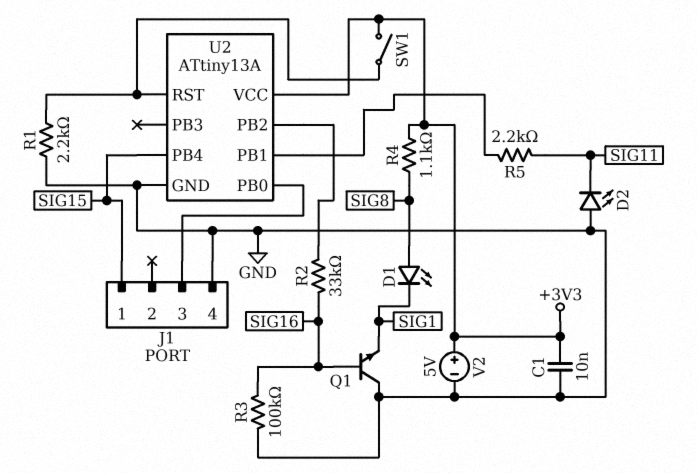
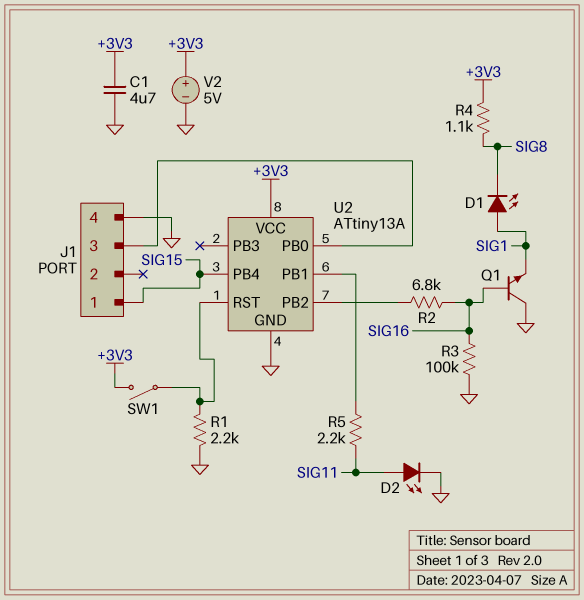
C1: 10nF (+3V3, GND) -> 4.7uF (+3V3, GND)
D1: LED (A SIG8, K SIG1) -> LED (A SIG1, K SIG8)
D2: LED (A GND, K SIG11) -> LED (A SIG11, K GND)
R2: 33k (SIG16, U2/PB2) -> 6.8k (SIG16, U2/PB2)

